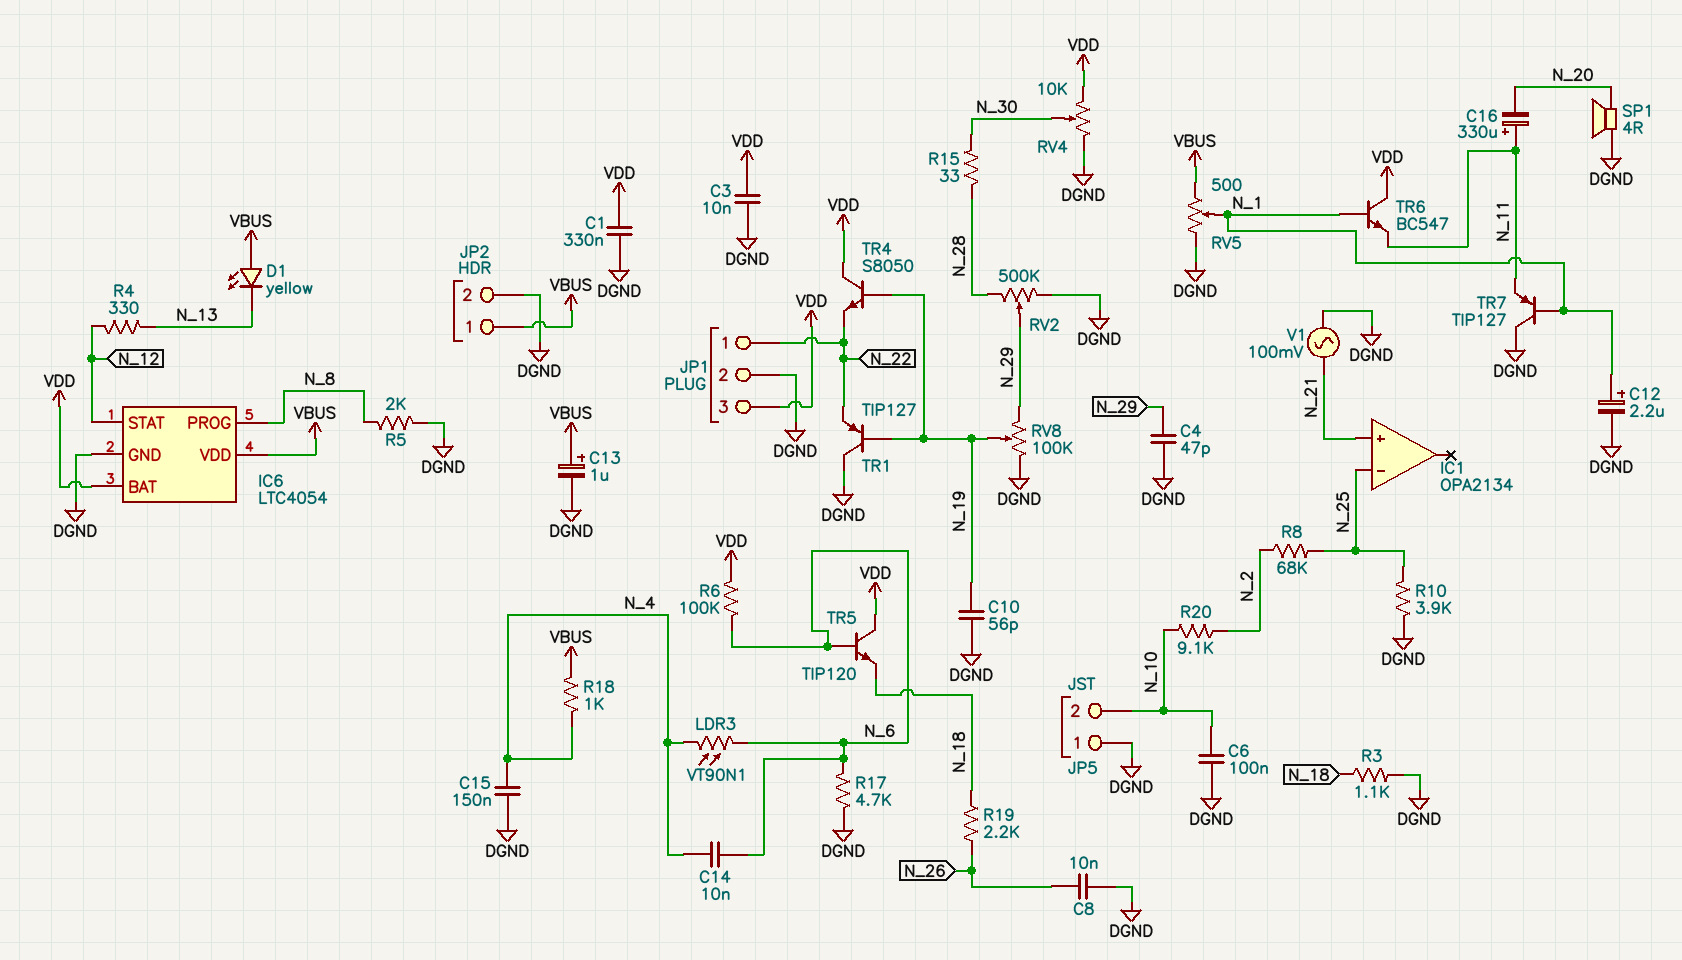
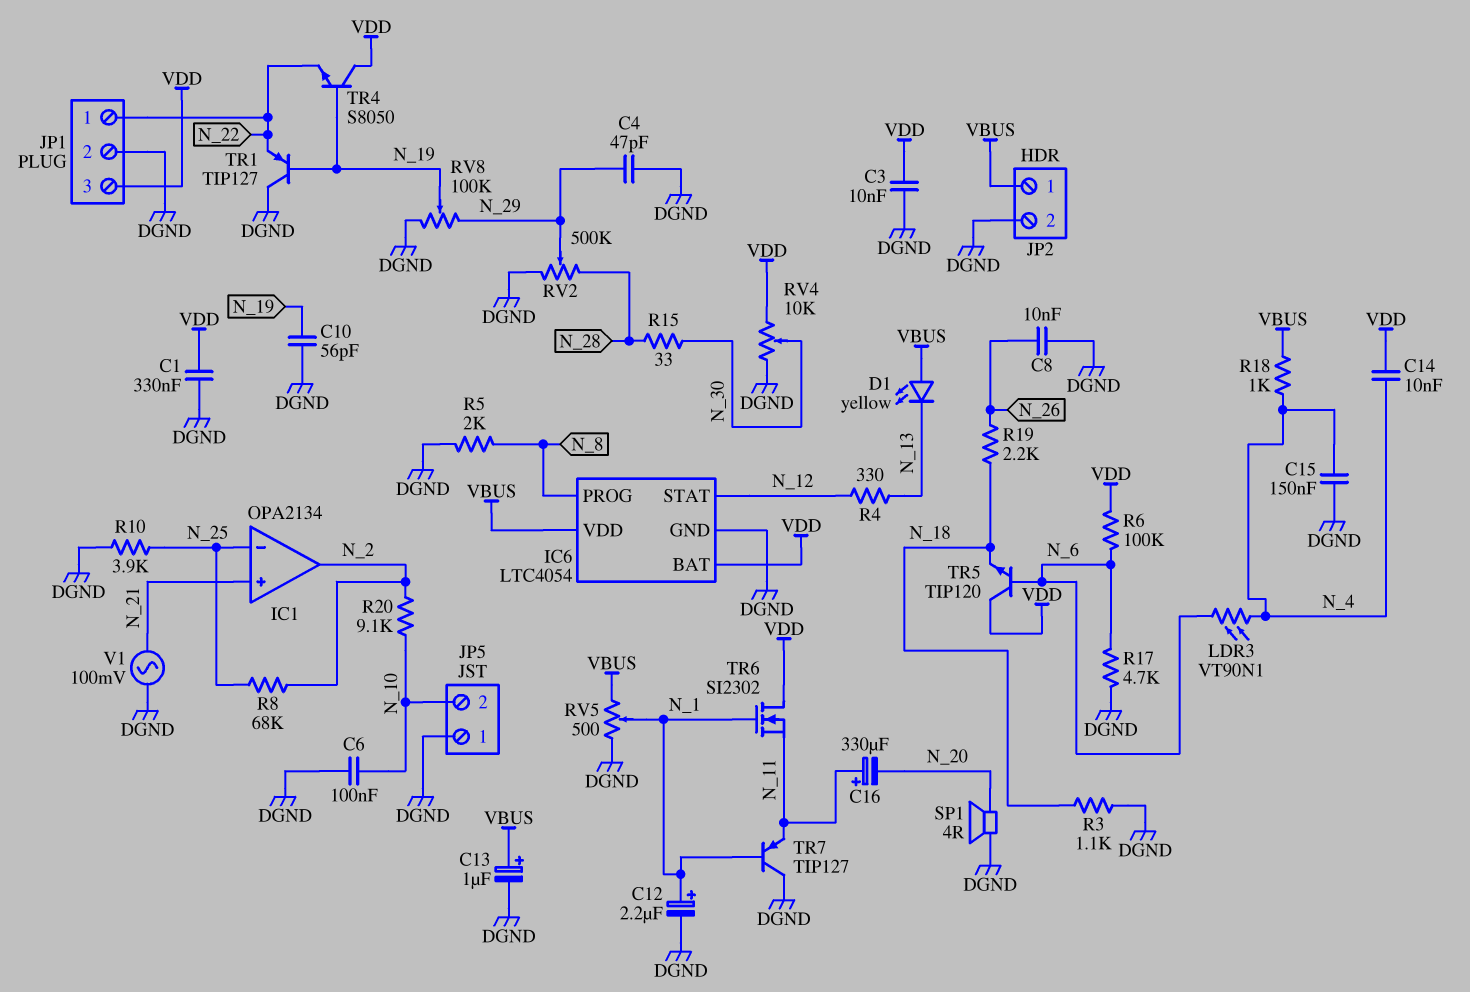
C14: 10nF (N_4, N_6) -> 10nF (N_4, VDD)
IC1 pin out: none -> N_2
TR6: NPN BC547 (B N_1, C VDD, E N_11) -> NMOS SI2302 (G N_1, D VDD, S N_11)

